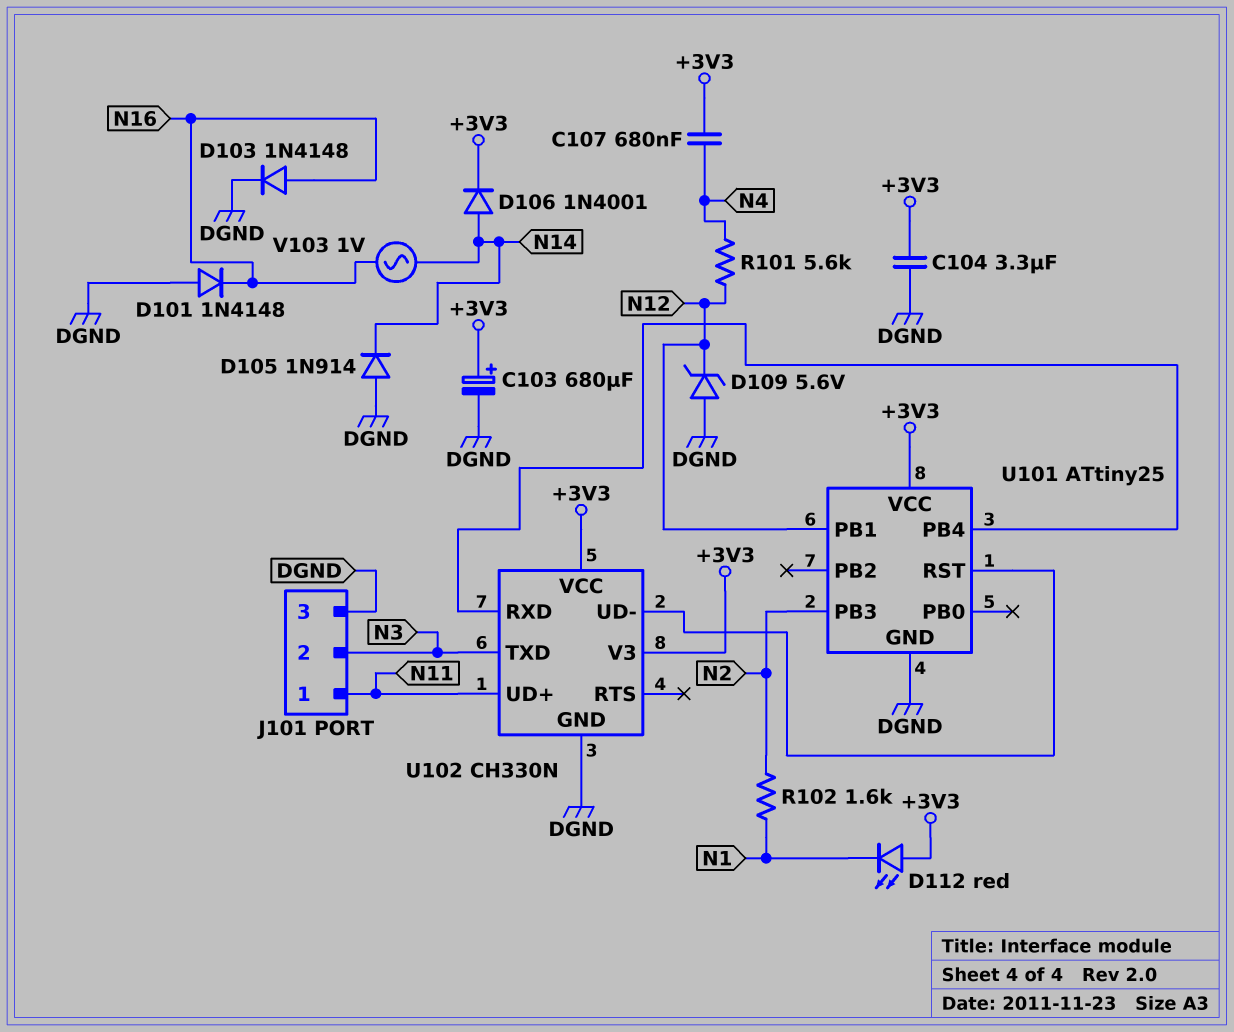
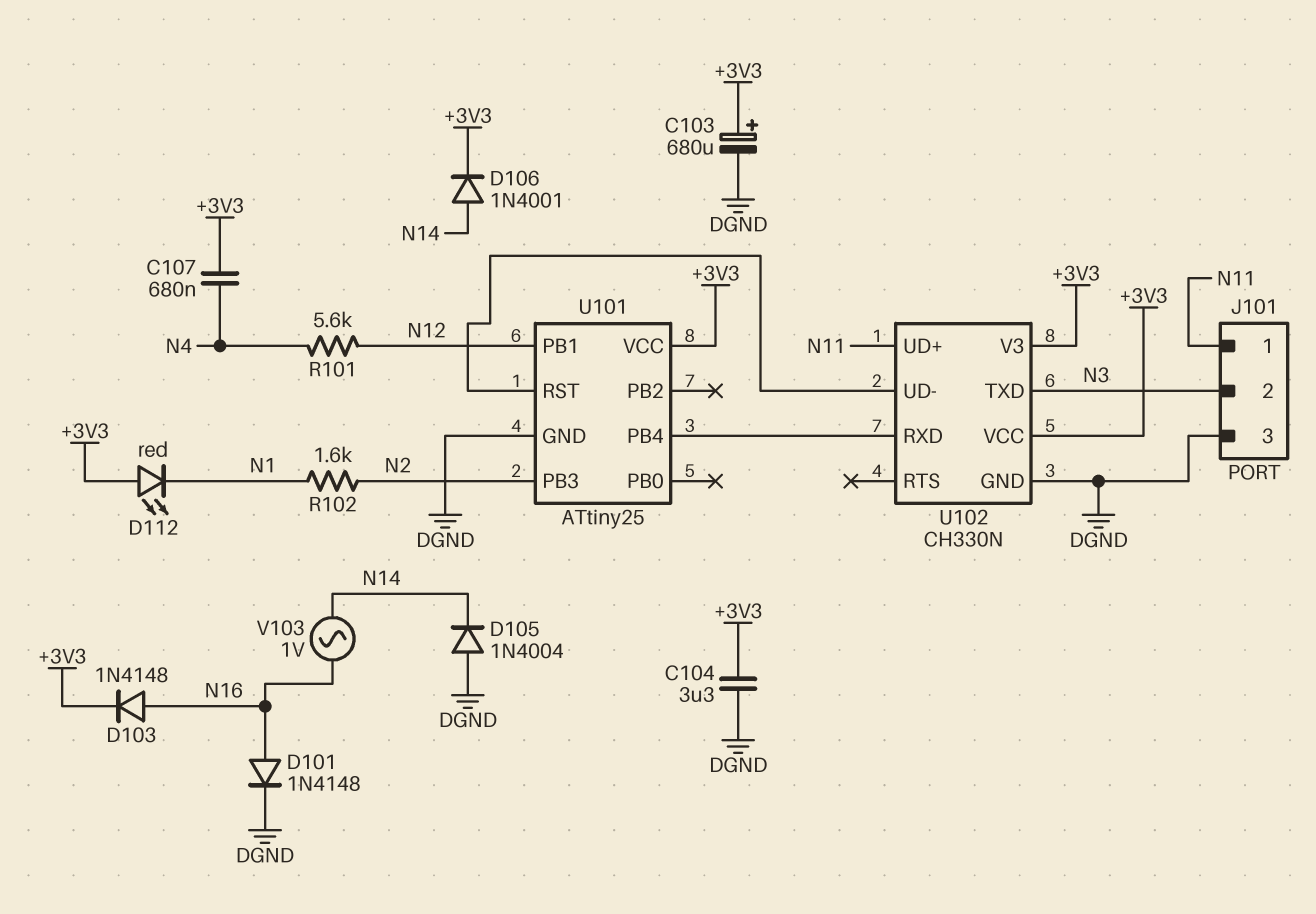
D101: diode 1N4148 (A DGND, K N16) -> diode 1N4148 (A N16, K DGND)
D103: diode 1N4148 (A N16, K DGND) -> diode 1N4148 (A N16, K +3V3)
D105: diode 1N914 (A DGND, K N14) -> diode 1N4004 (A DGND, K N14)
D109: zener 5.6V (A DGND, K N12) -> none

